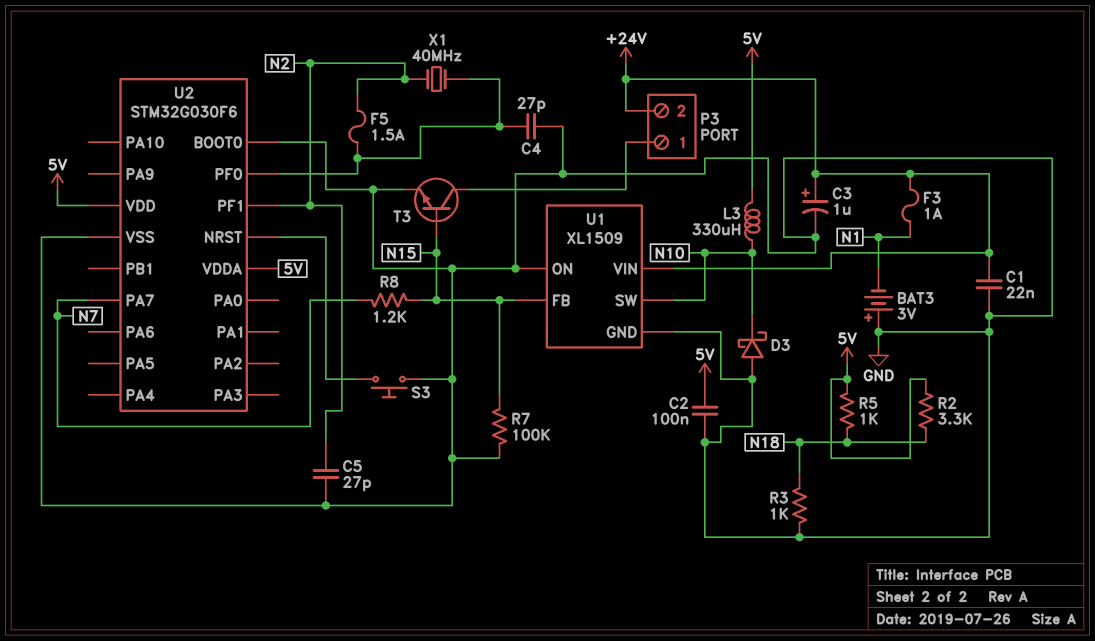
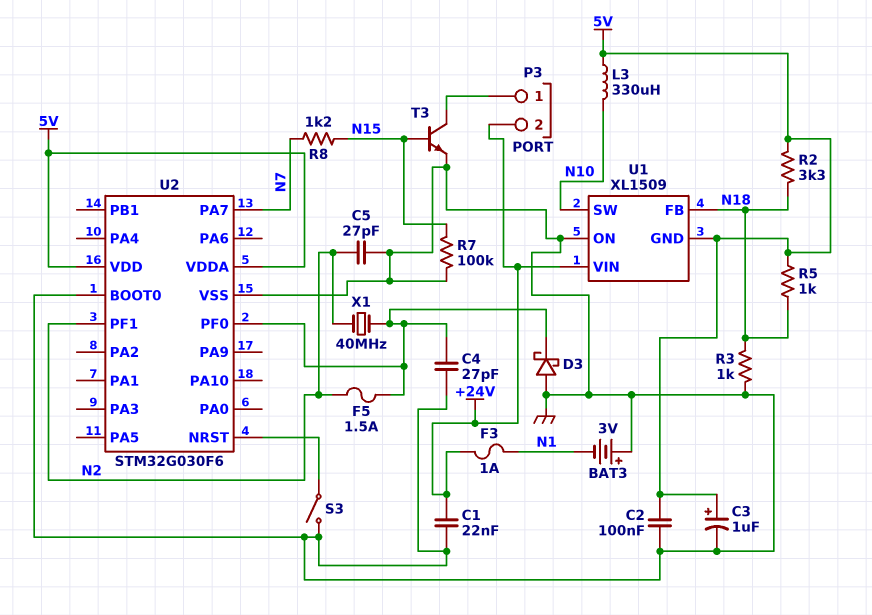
C3: 1uF (plus +24V, minus GND) -> 1uF (plus 5V, minus GND)
D3: schottky (A GND, K N10) -> schottky (A GND, K U2/PF0)
S3: button (GND, U2/NRST) -> switch (GND, U2/NRST)
U1 pin FB: N15 -> N18
U1 pin GND: GND -> 5V

